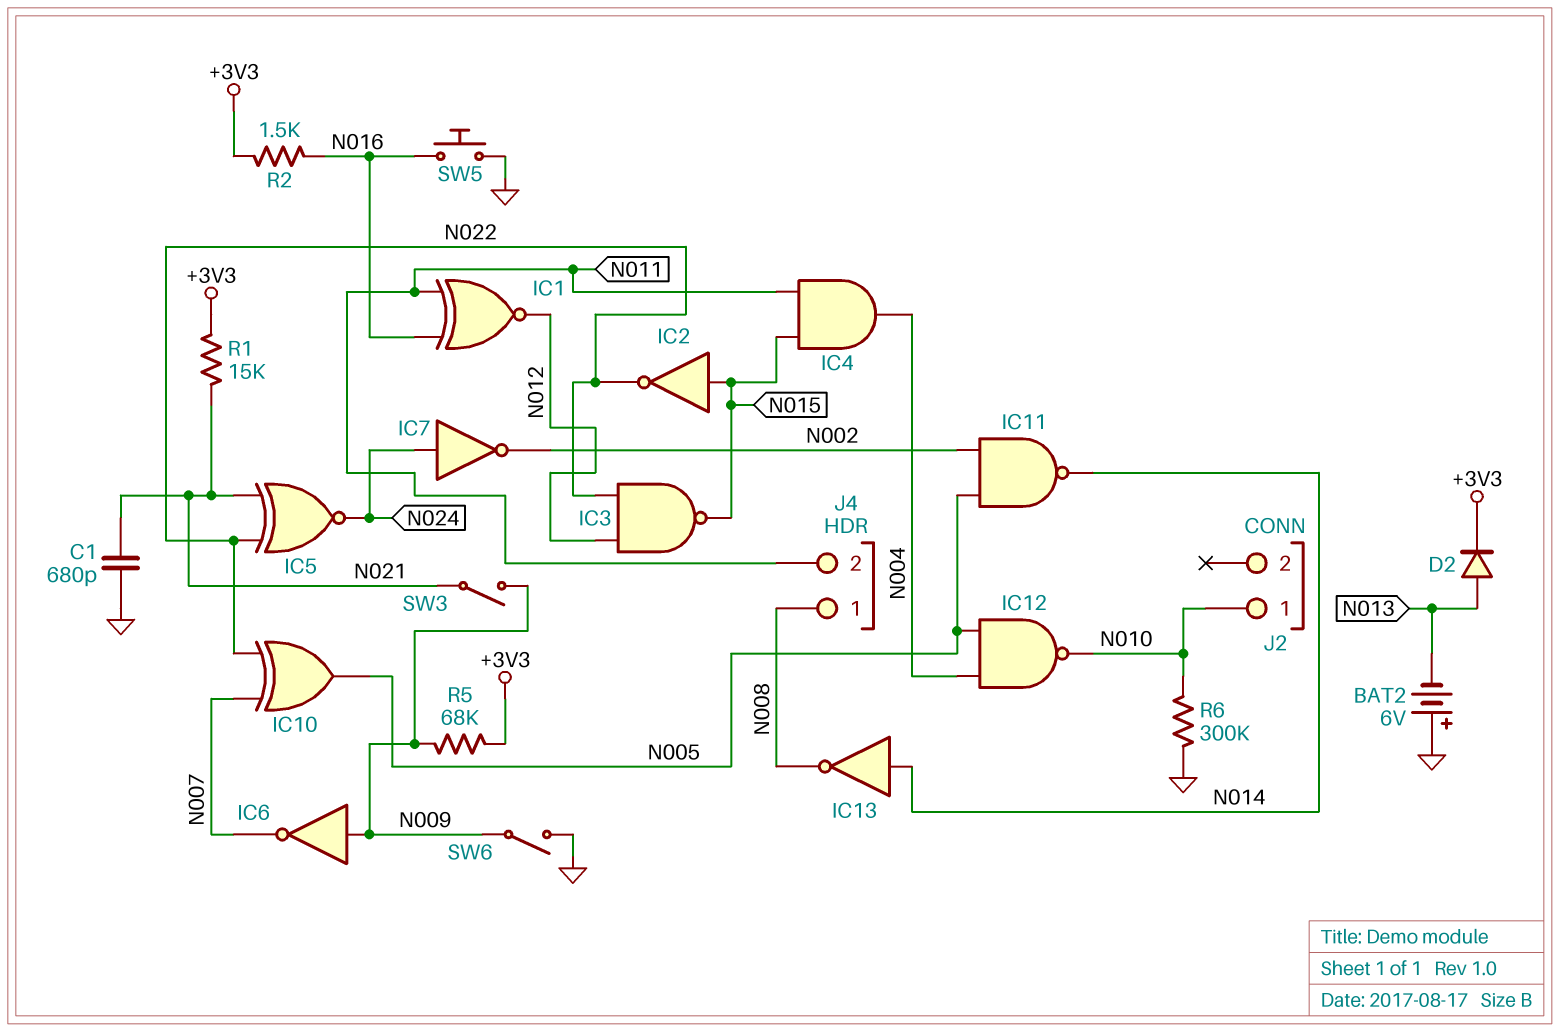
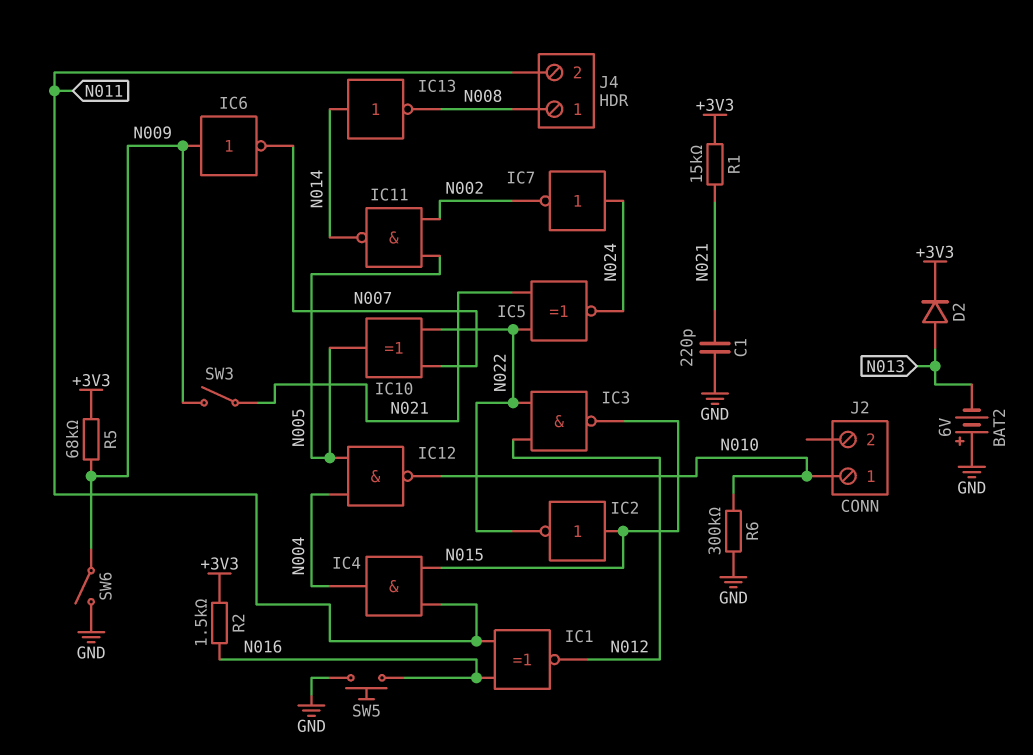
C1: 680pF (GND, N021) -> 220pF (GND, N021)

